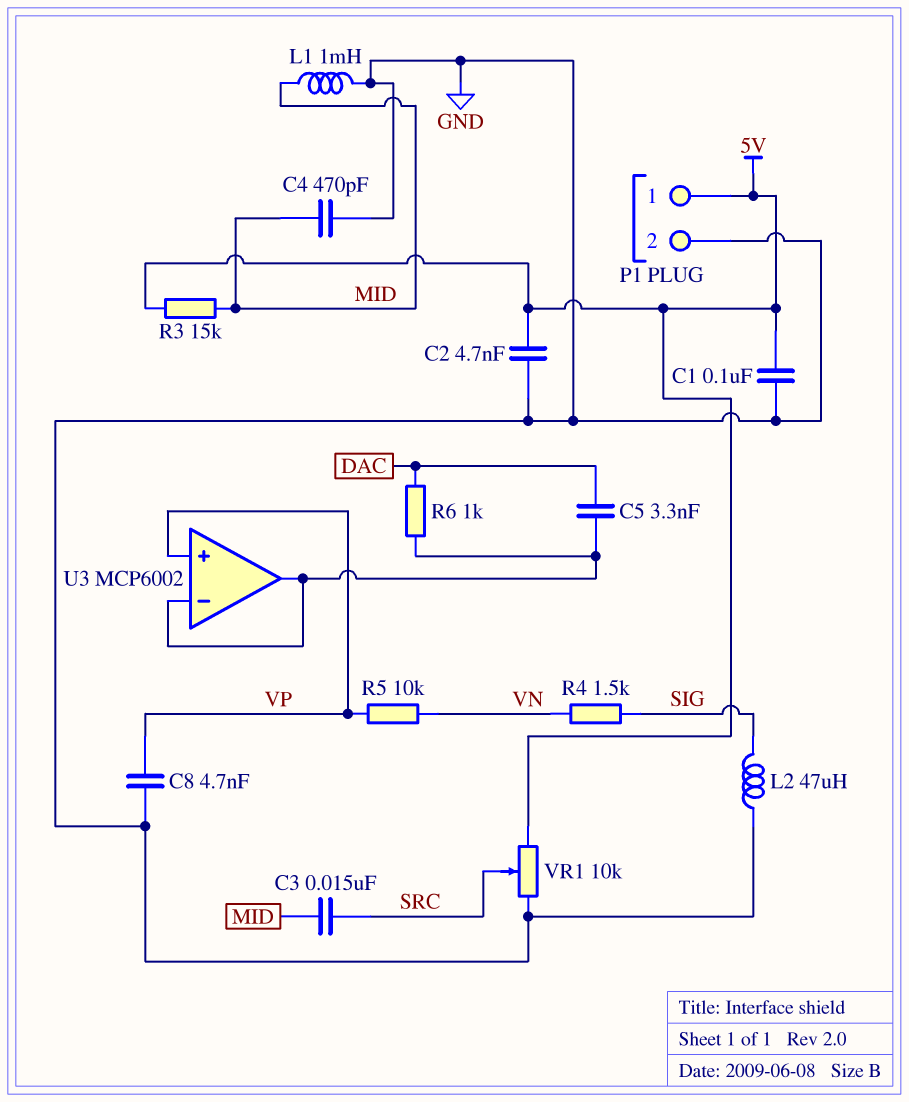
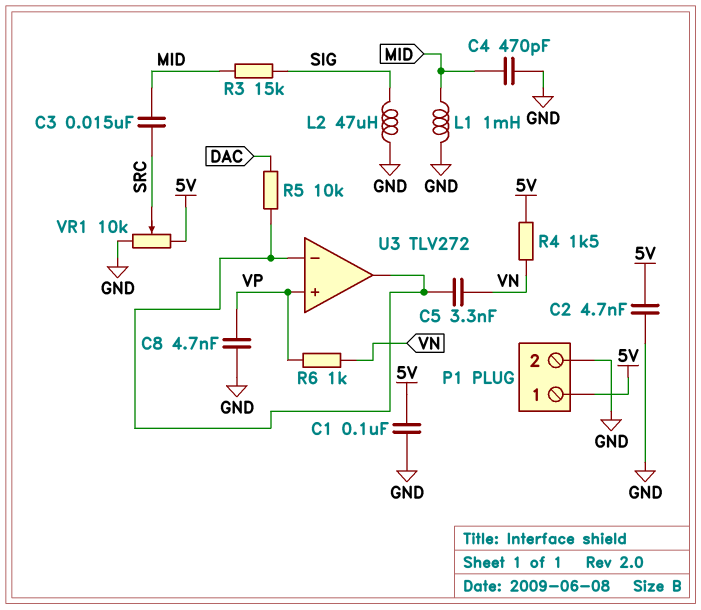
C5: 3.3nF (DAC, U3/in-) -> 3.3nF (U3/in-, VN)
R3: 15k (5V, MID) -> 15k (MID, SIG)
R4: 1.5k (SIG, VN) -> 1.5k (5V, VN)
R5: 10k (VN, VP) -> 10k (DAC, U3/in-)
R6: 1k (DAC, U3/in-) -> 1k (VN, VP)
U3: MCP6002 -> TLV272

